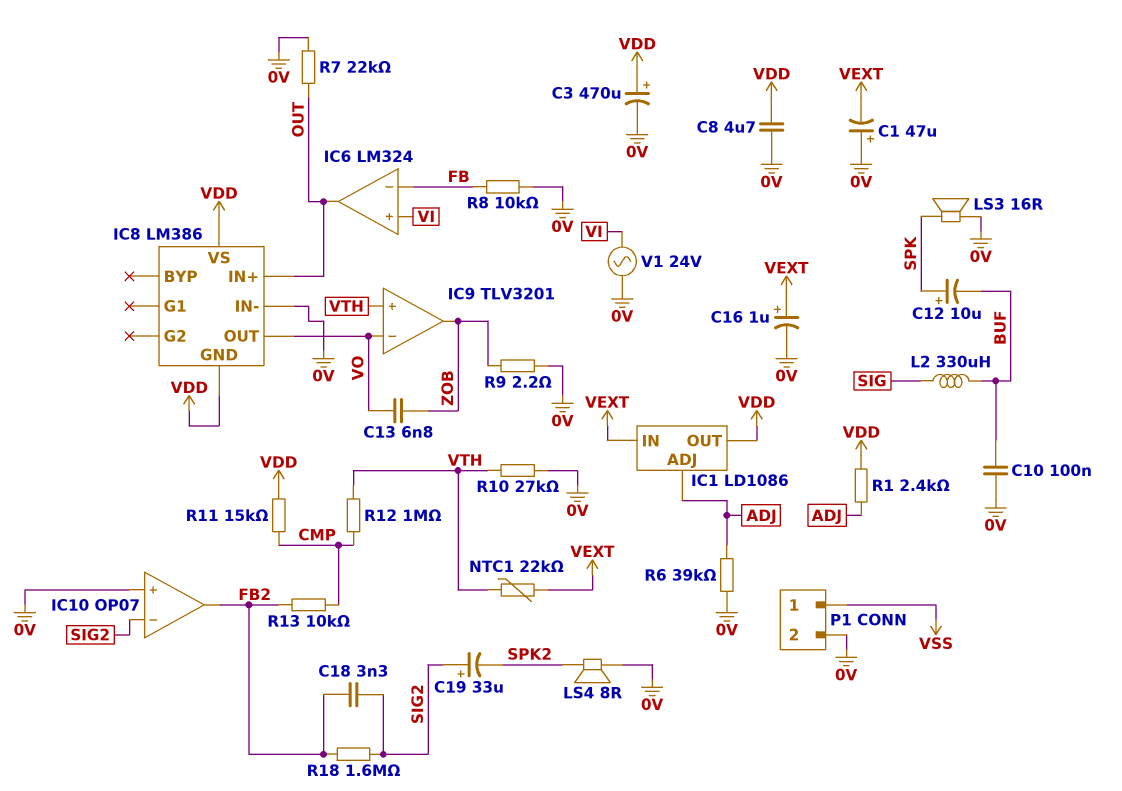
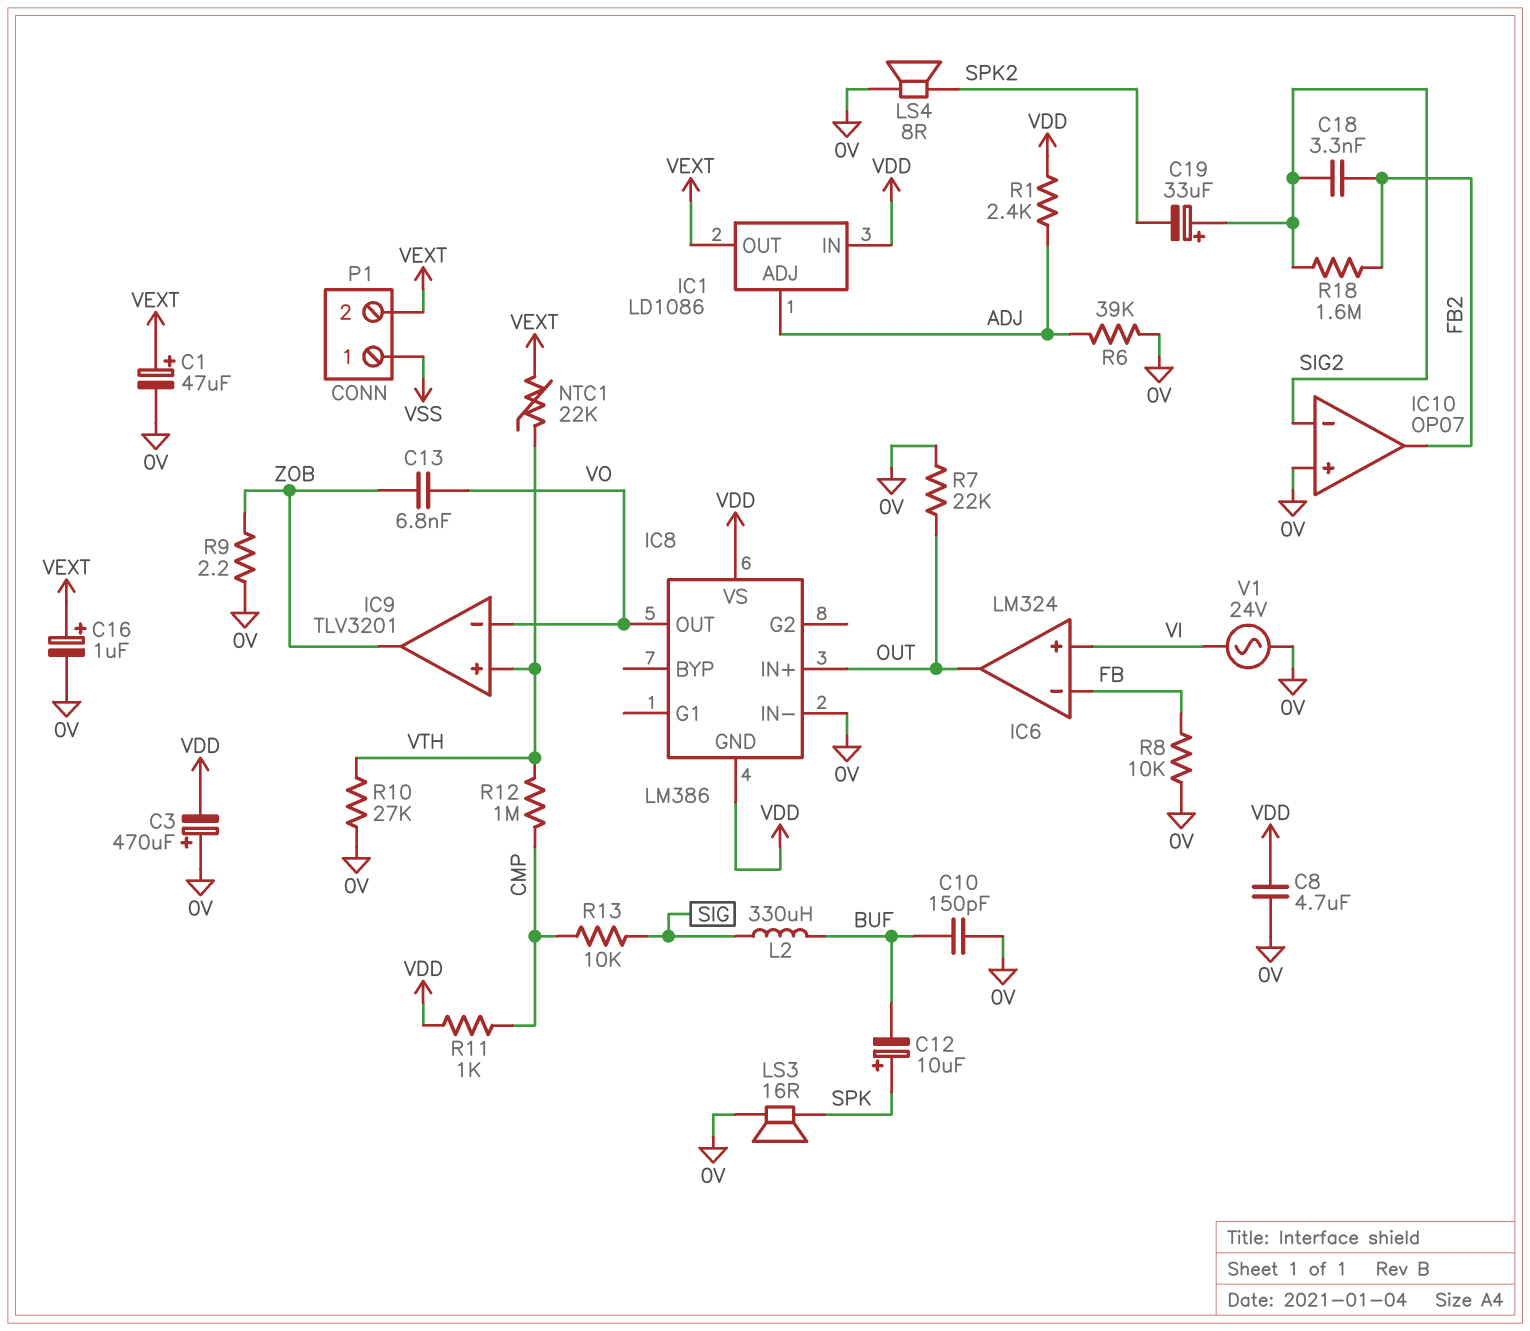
C1: 47uF (plus 0V, minus VEXT) -> 47uF (plus VEXT, minus 0V)
C3: 470uF (plus VDD, minus 0V) -> 470uF (plus 0V, minus VDD)
C10: 100nF (0V, BUF) -> 150pF (0V, BUF)
IC1 pin IN: VEXT -> VDD
IC1 pin OUT: VDD -> VEXT
P1 pin 2: 0V -> VEXT
R11: 15k (CMP, VDD) -> 1k (CMP, VDD)
R13: 10k (CMP, FB2) -> 10k (CMP, SIG)

